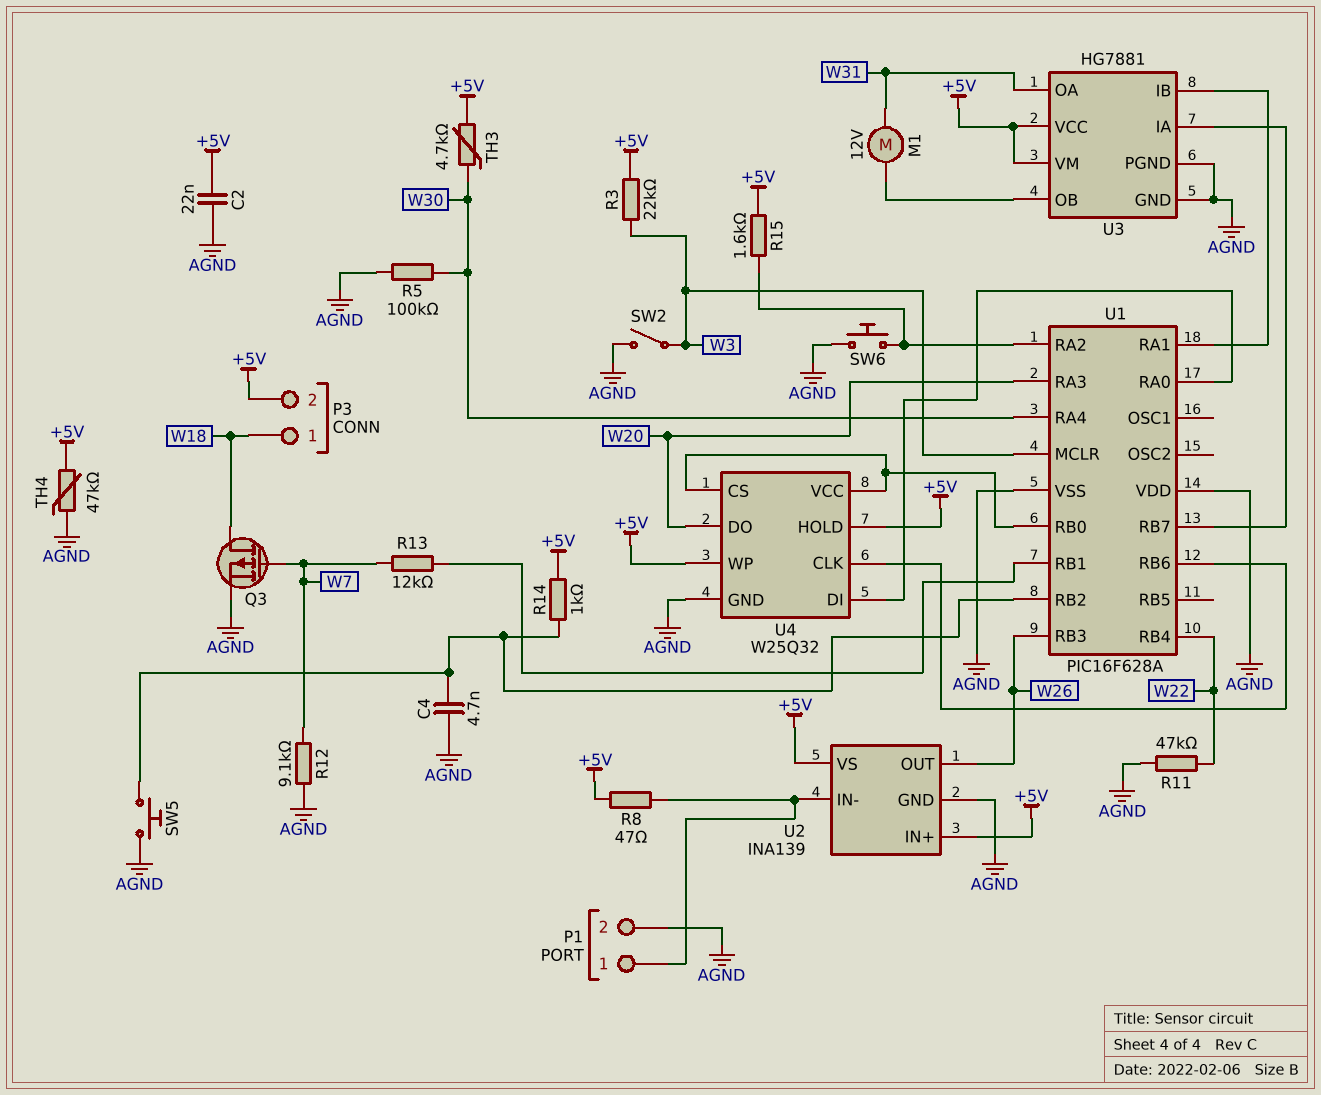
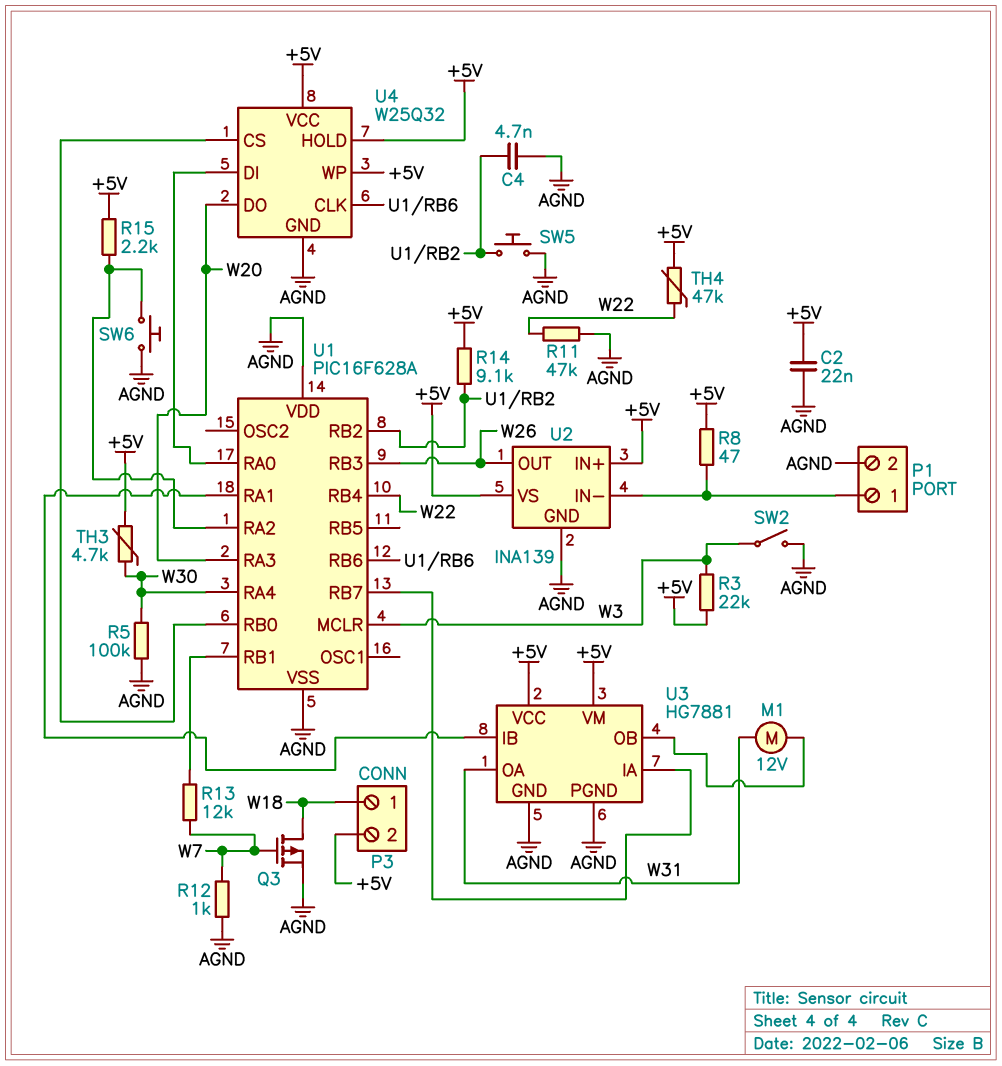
R12: 9.1k (AGND, W7) -> 1k (AGND, W7)
R14: 1k (+5V, U1/RB2) -> 9.1k (+5V, U1/RB2)
R15: 1.6k (+5V, U1/RA2) -> 2.2k (+5V, U1/RA2)
TH4: 47k (+5V, AGND) -> 47k (+5V, W22)
U4 pin VCC: U1/RB0 -> +5V

